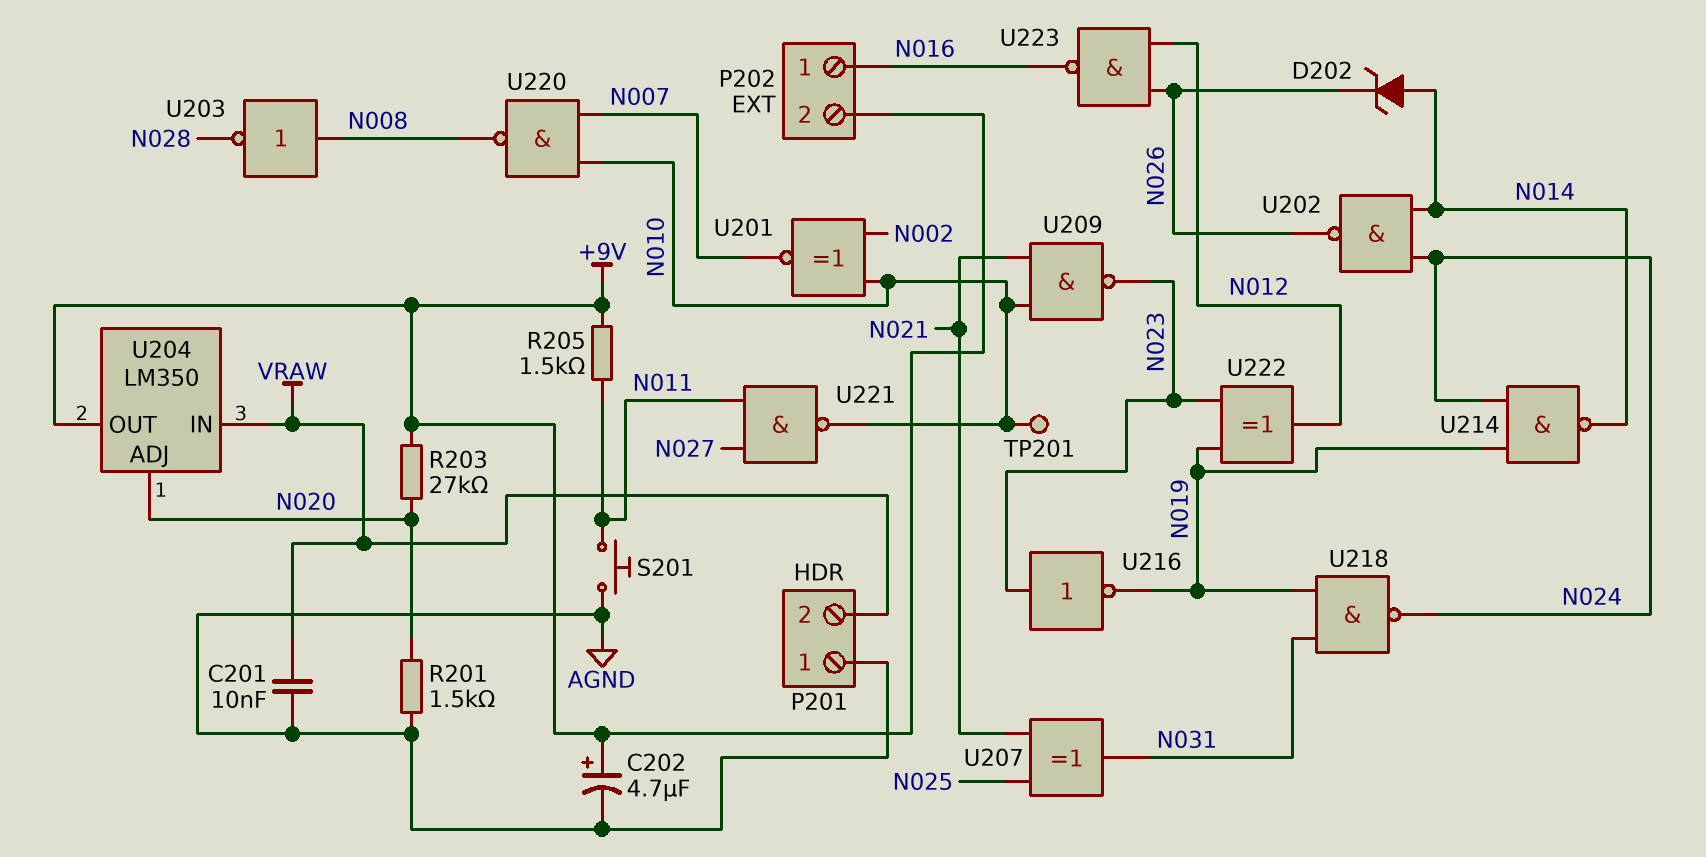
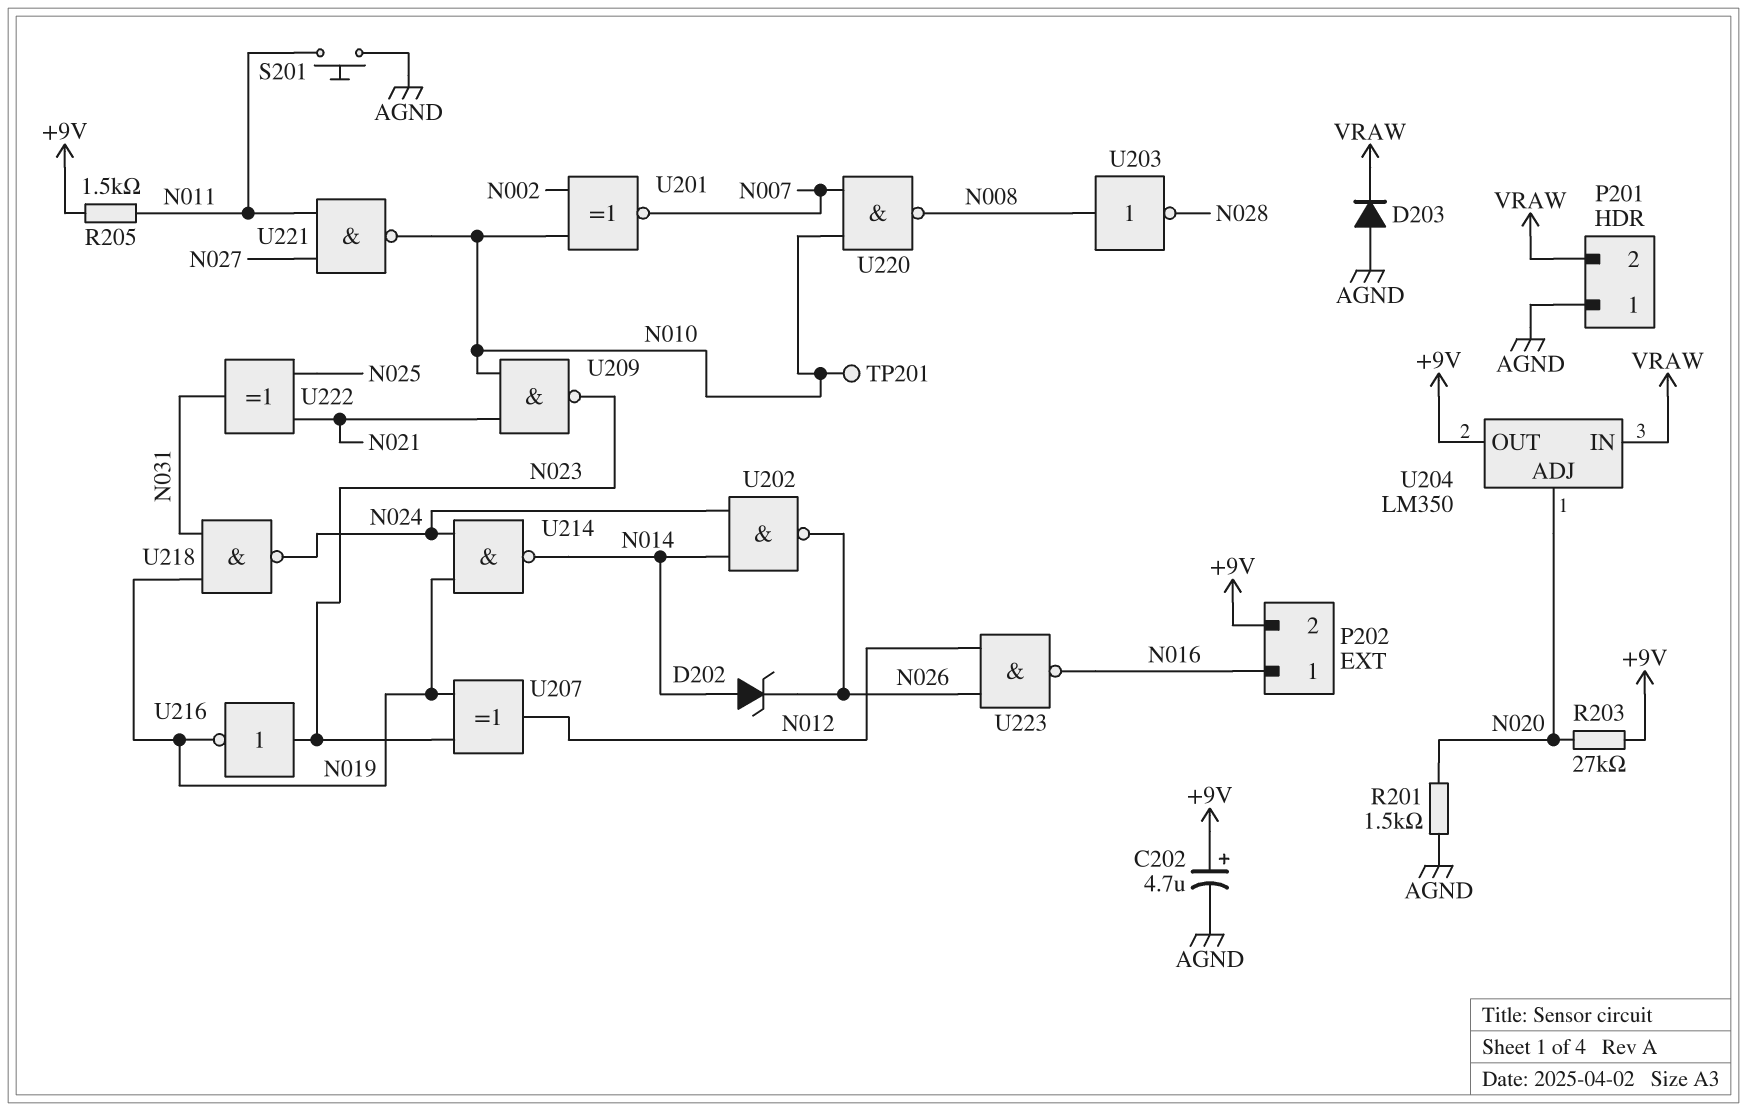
C201: 10nF (AGND, VRAW) -> none
D203: none -> diode (A AGND, K VRAW)
U207: XOR (in N021, in N025, out N031) -> XOR (in N019, in N023, out N012)
U222: XOR (in N019, in N023, out N012) -> XOR (in N021, in N025, out N031)

